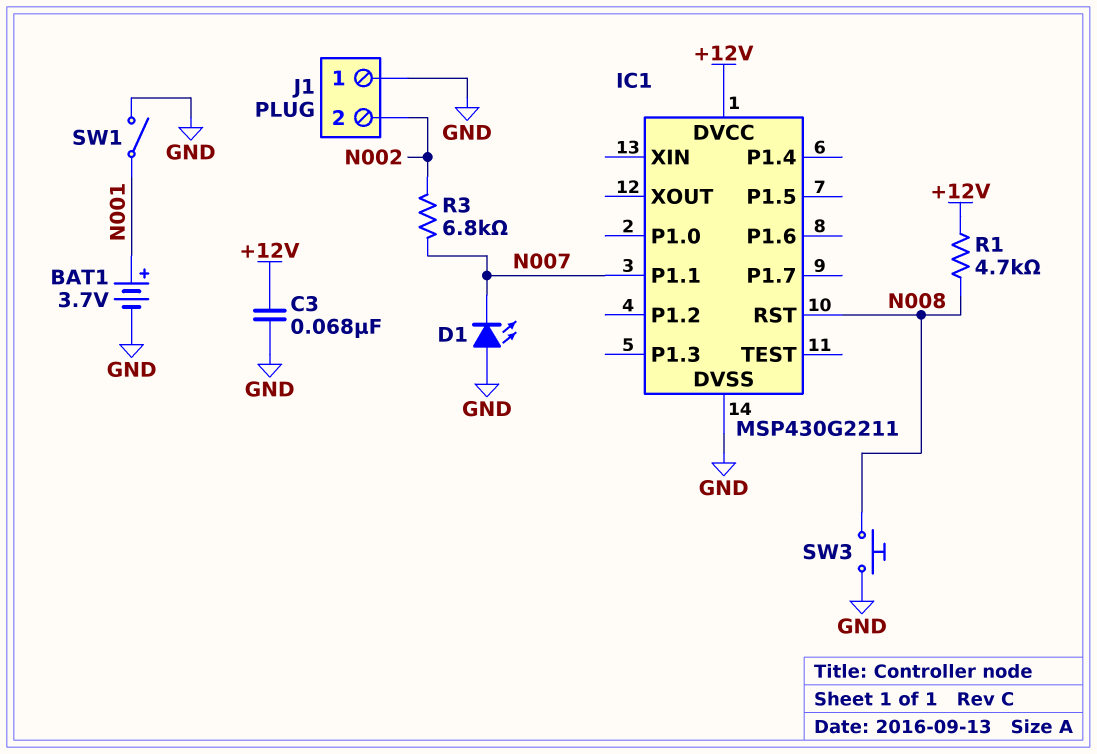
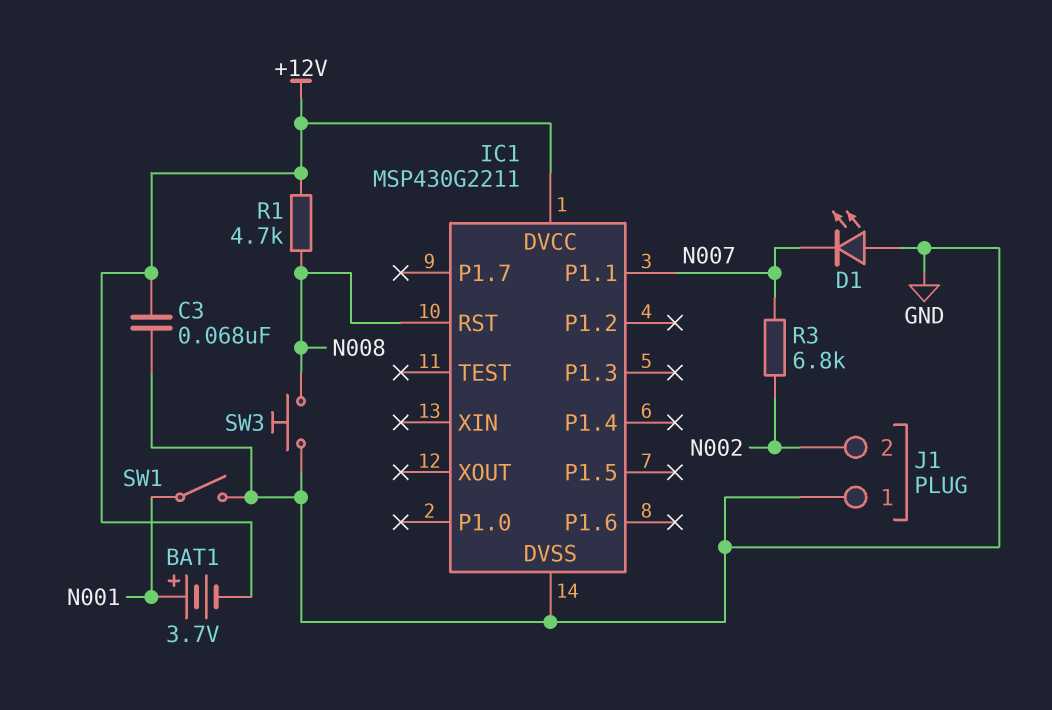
BAT1: 3.7V (plus N001, minus GND) -> 3.7V (plus N001, minus +12V)

